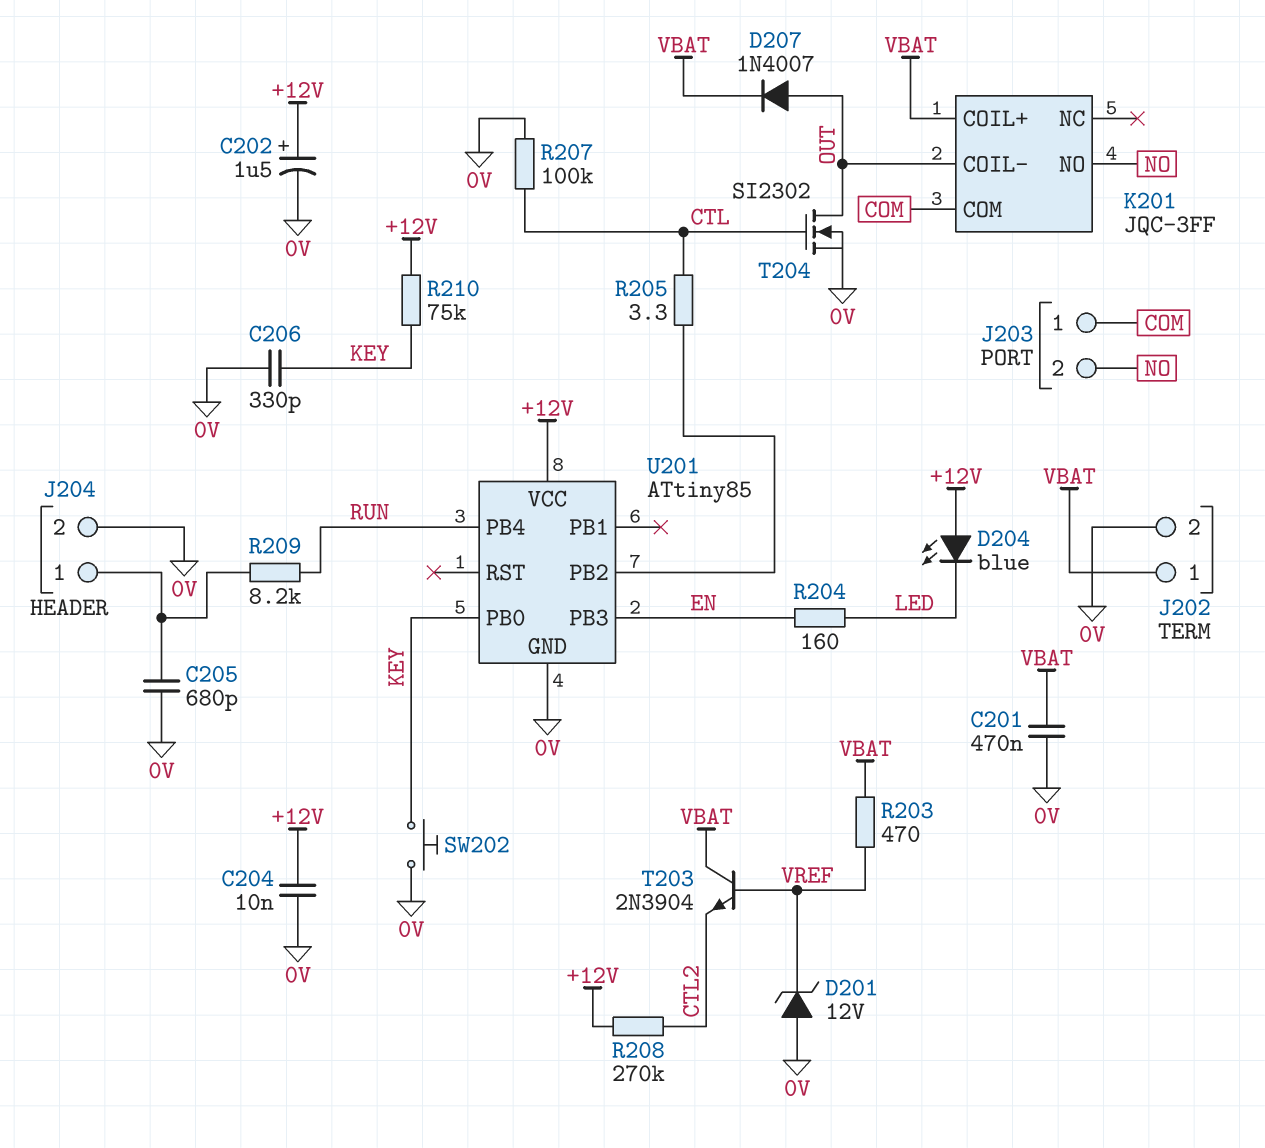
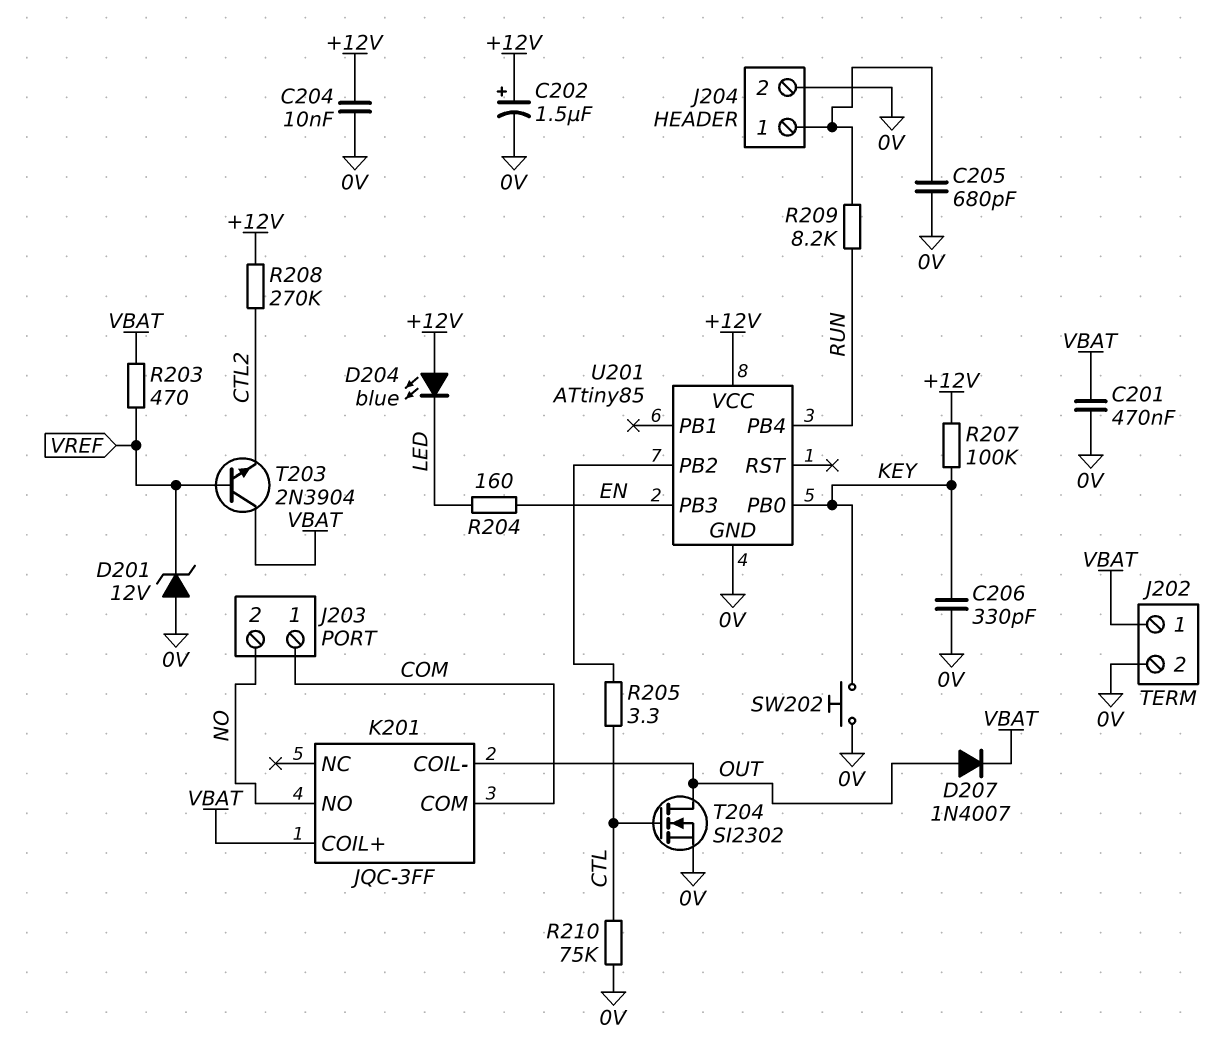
R207: 100k (0V, CTL) -> 100k (+12V, KEY)
R210: 75k (+12V, KEY) -> 75k (0V, CTL)

